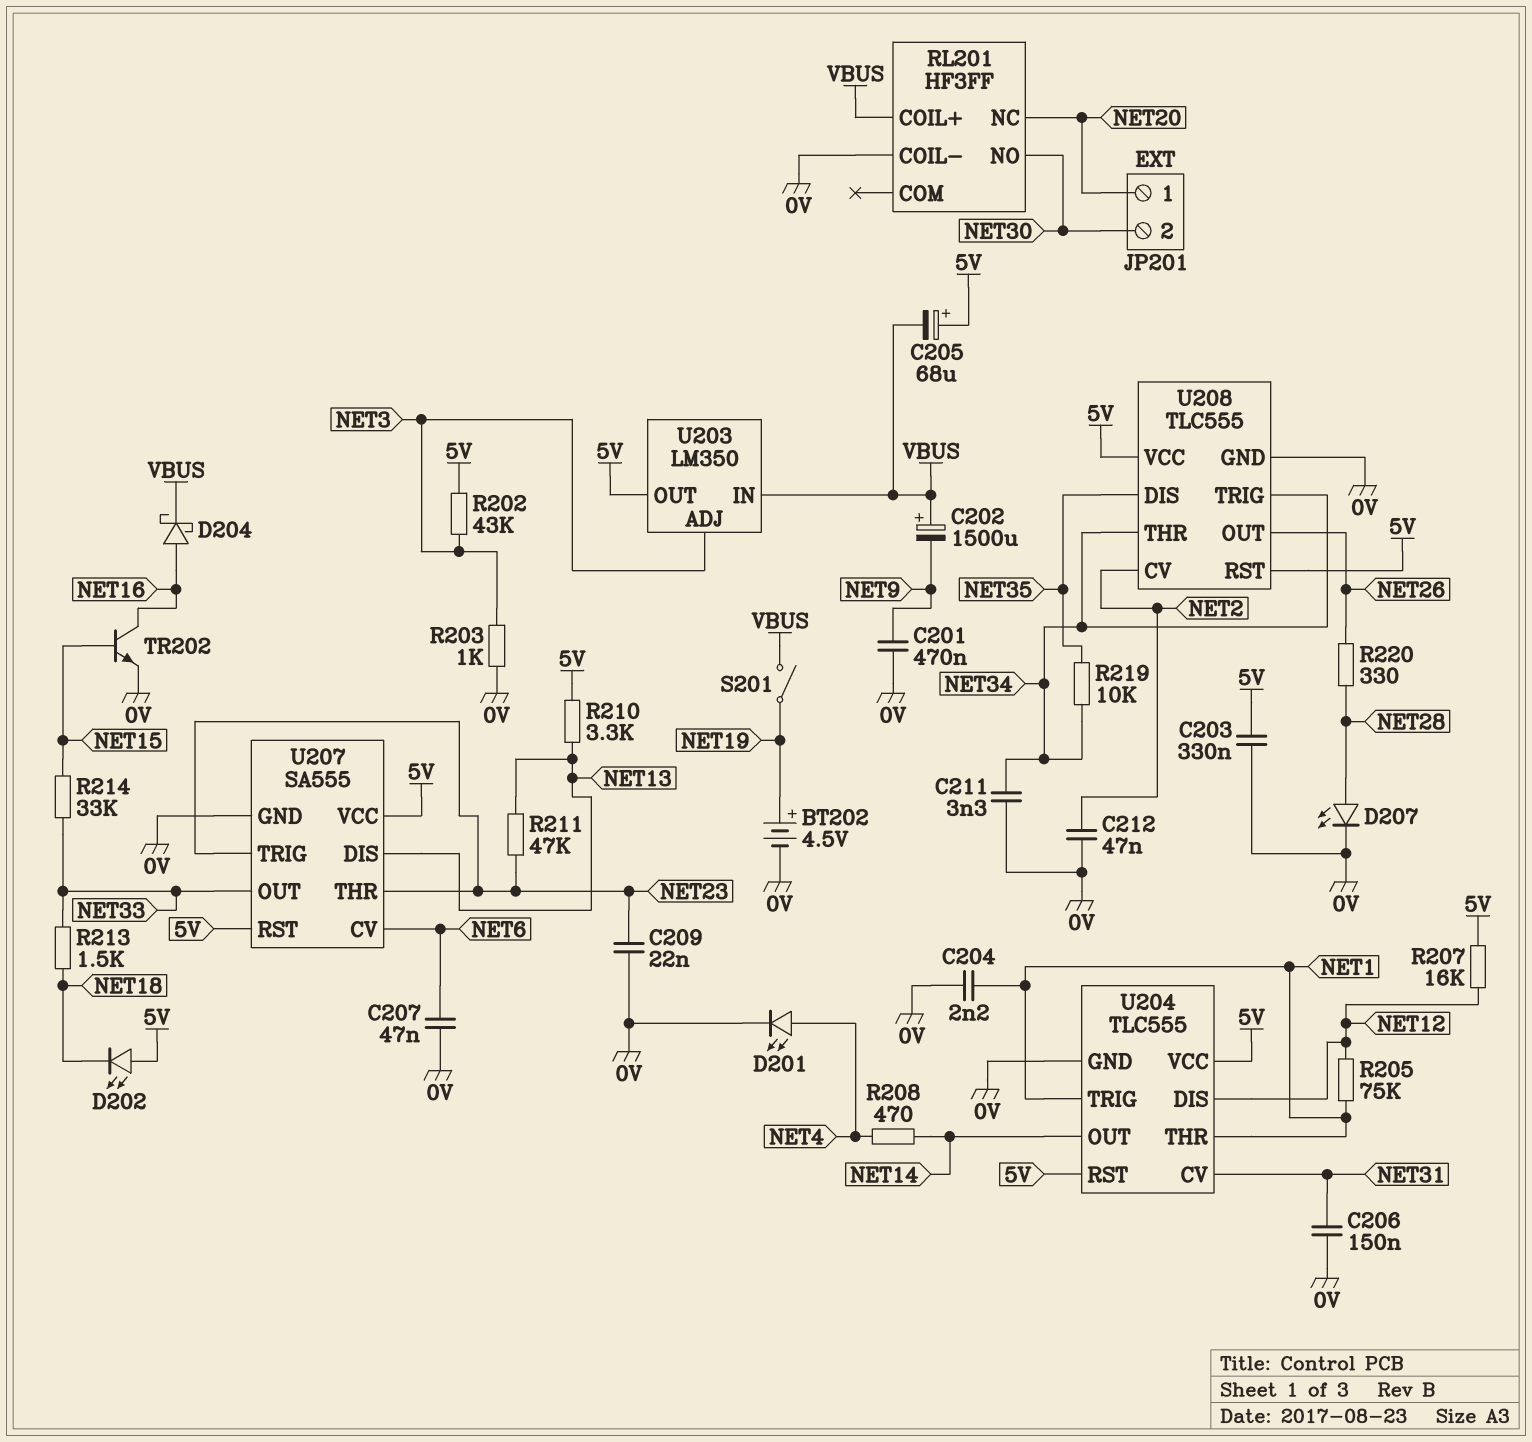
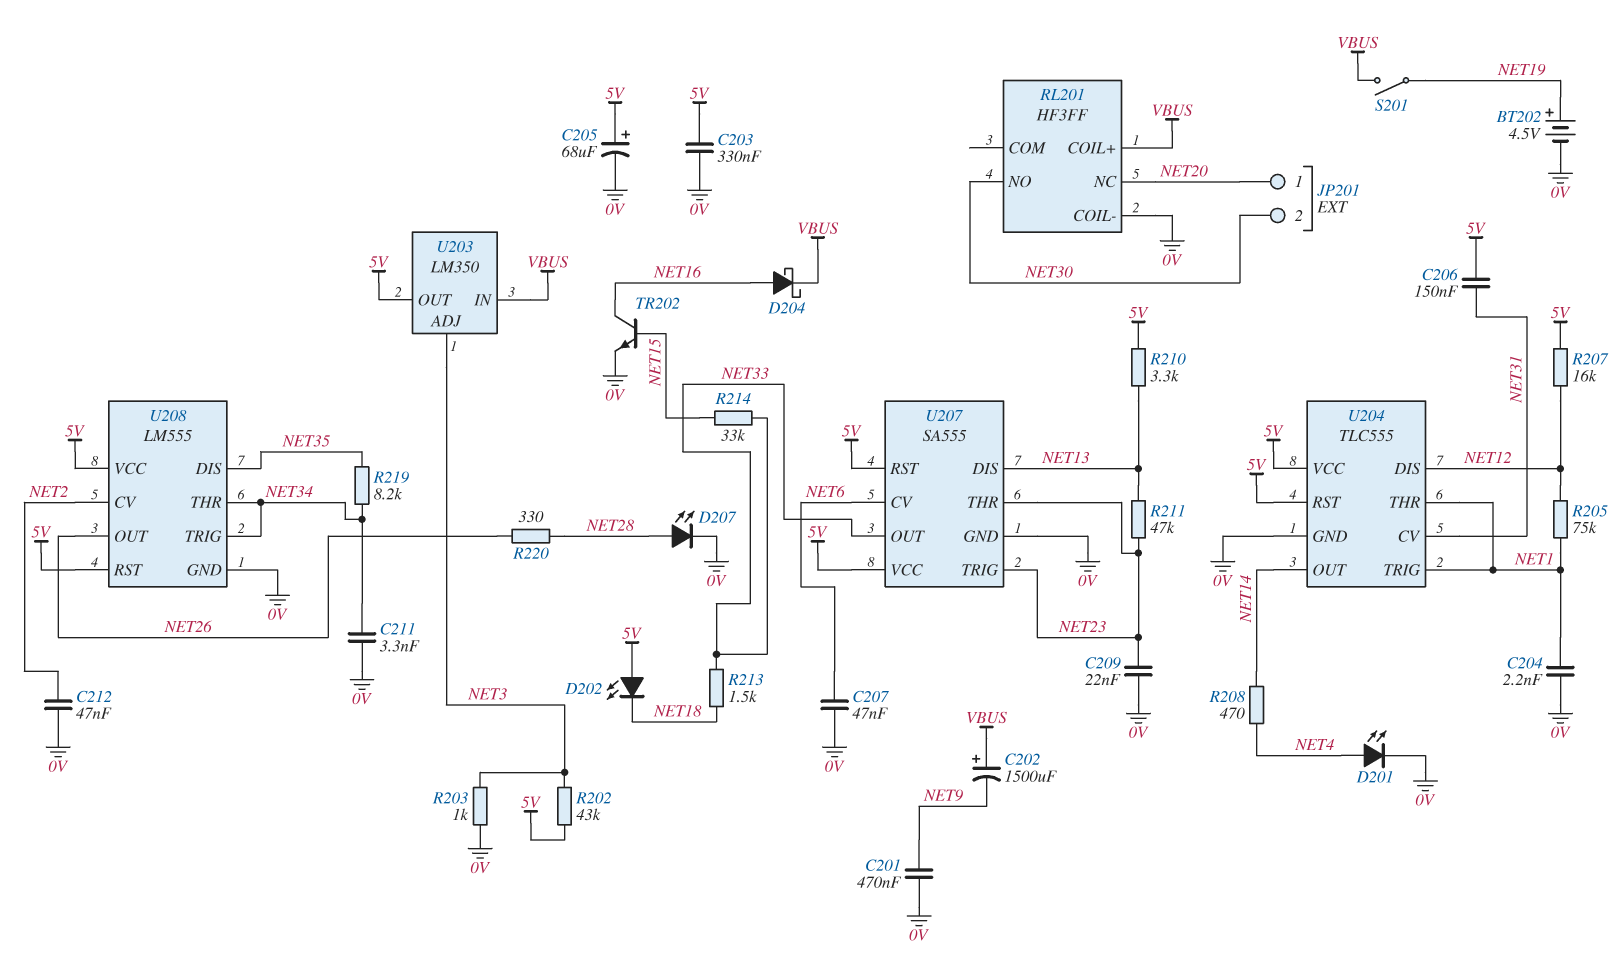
C205: 68uF (plus 5V, minus VBUS) -> 68uF (plus 5V, minus 0V)
C206: 150nF (0V, NET31) -> 150nF (5V, NET31)
R219: 10k (NET34, NET35) -> 8.2k (NET34, NET35)
U208: TLC555 -> LM555

